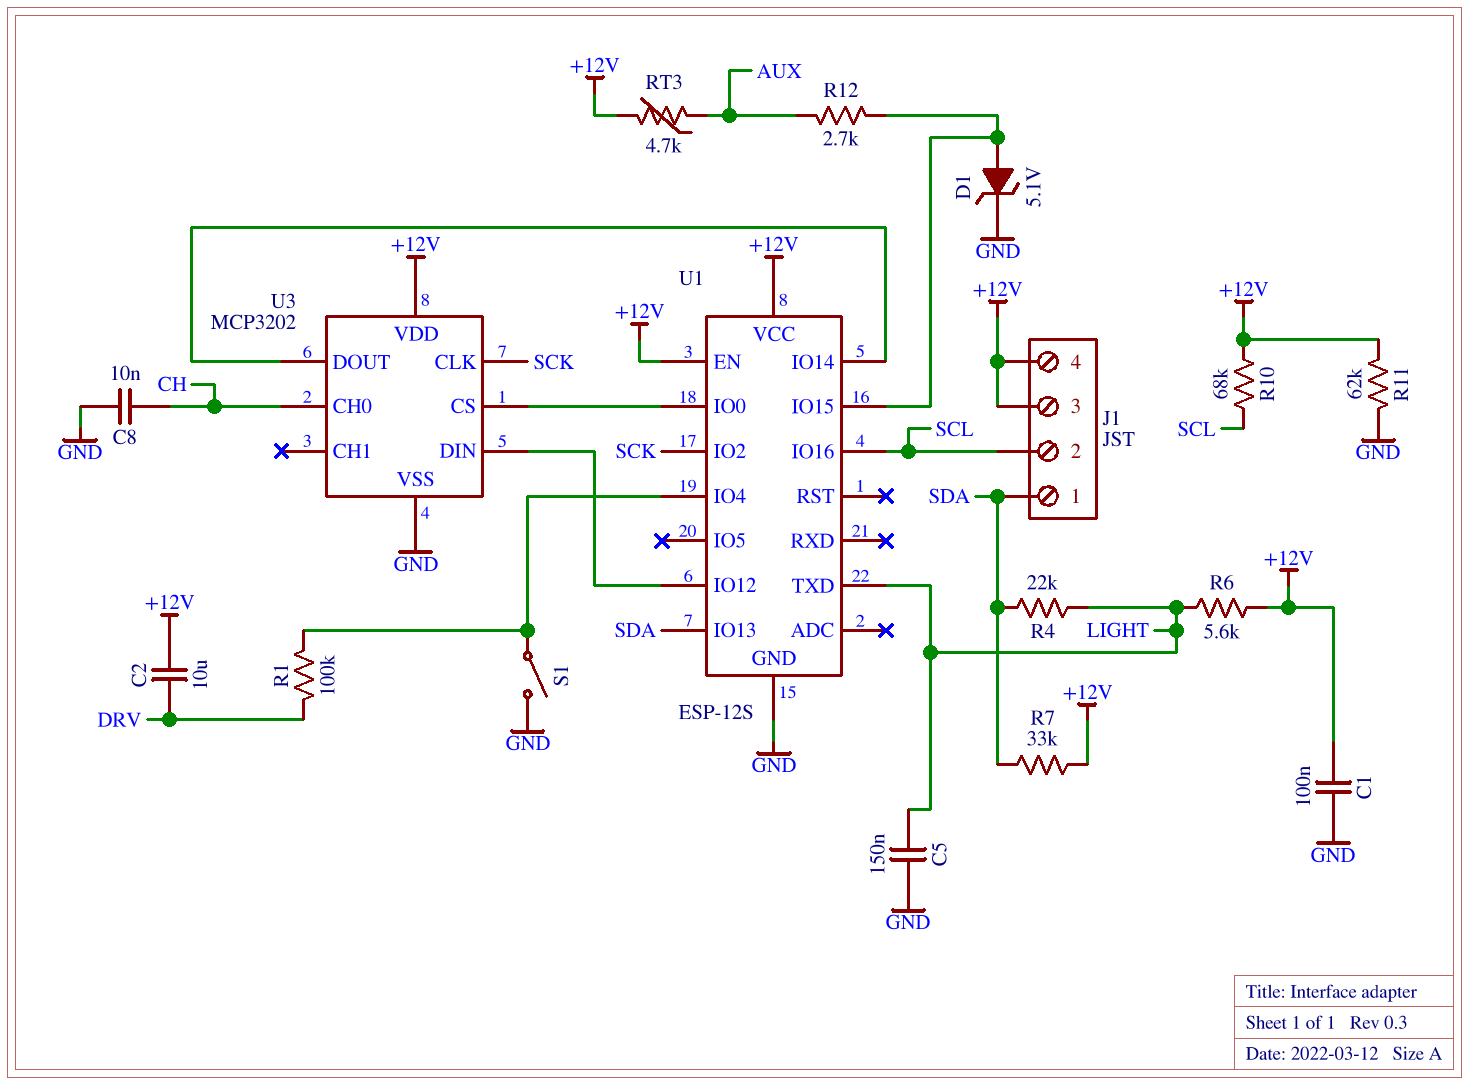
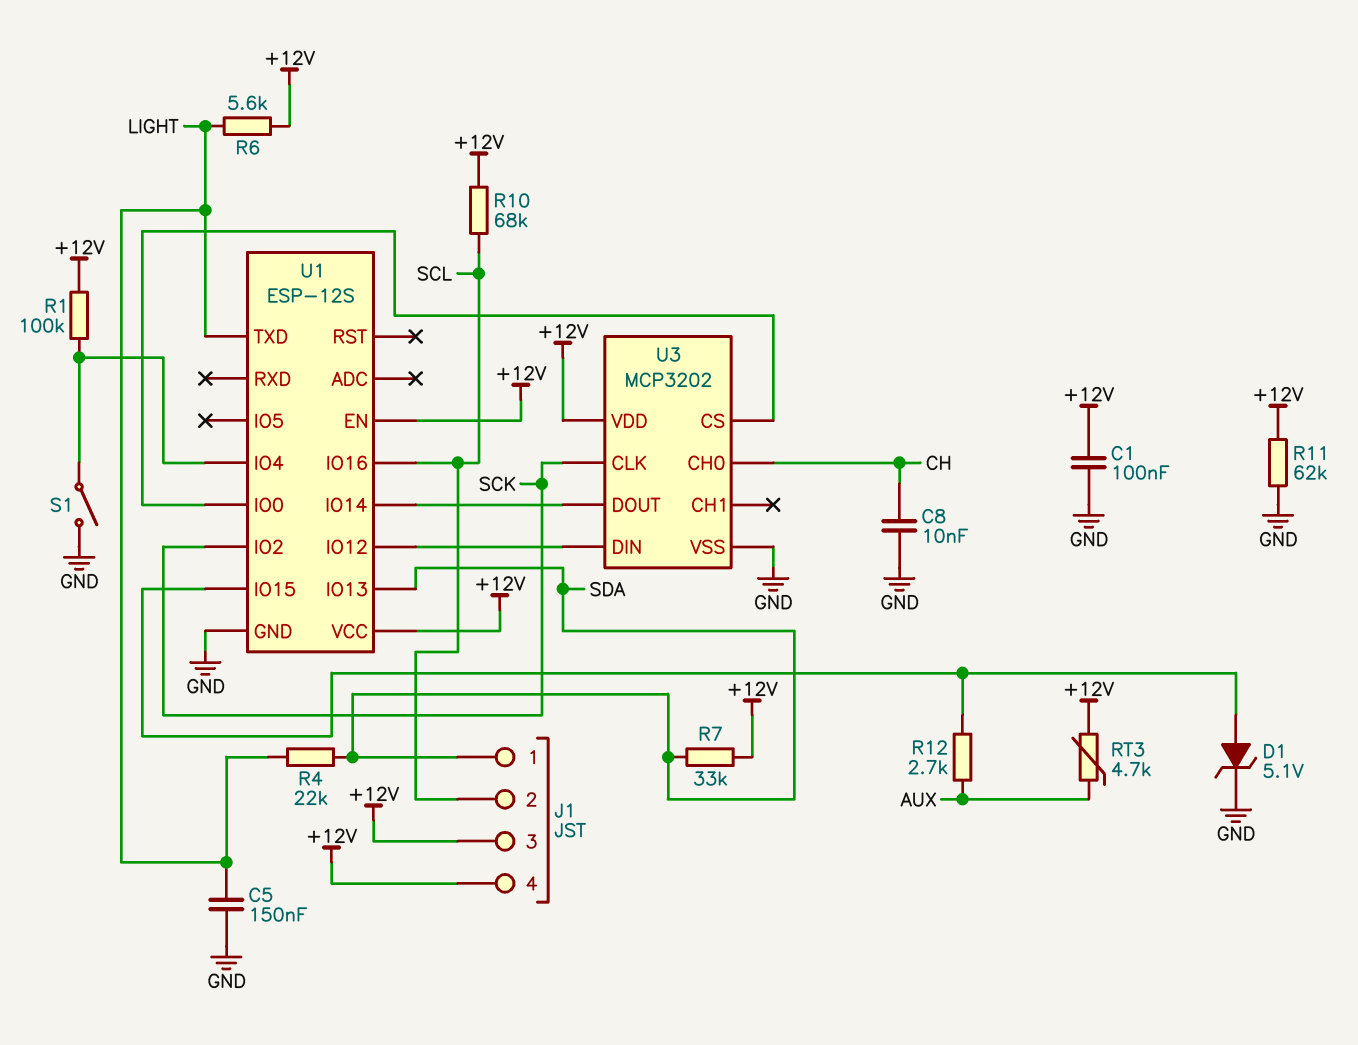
C2: 10uF (+12V, DRV) -> none
R1: 100k (DRV, U1/IO4) -> 100k (+12V, U1/IO4)

